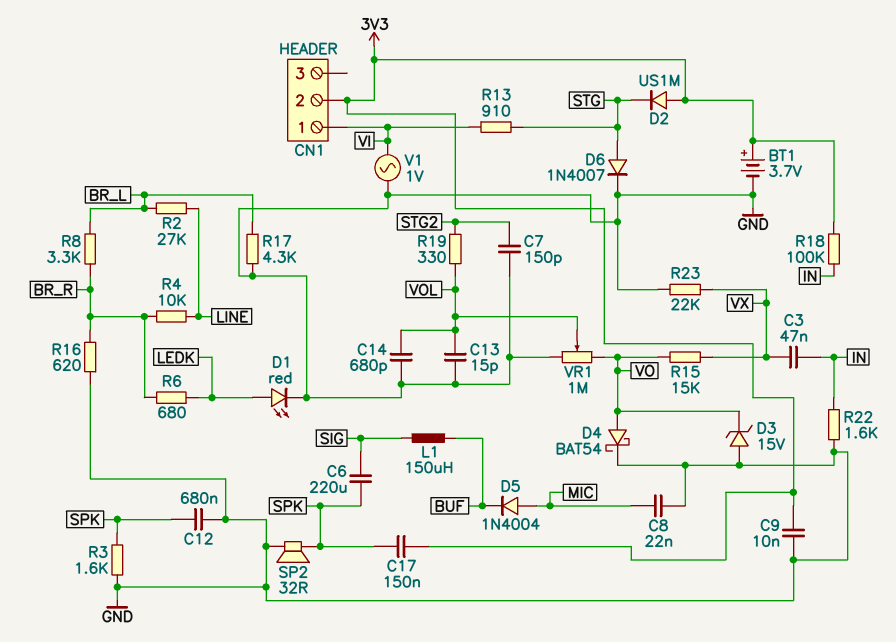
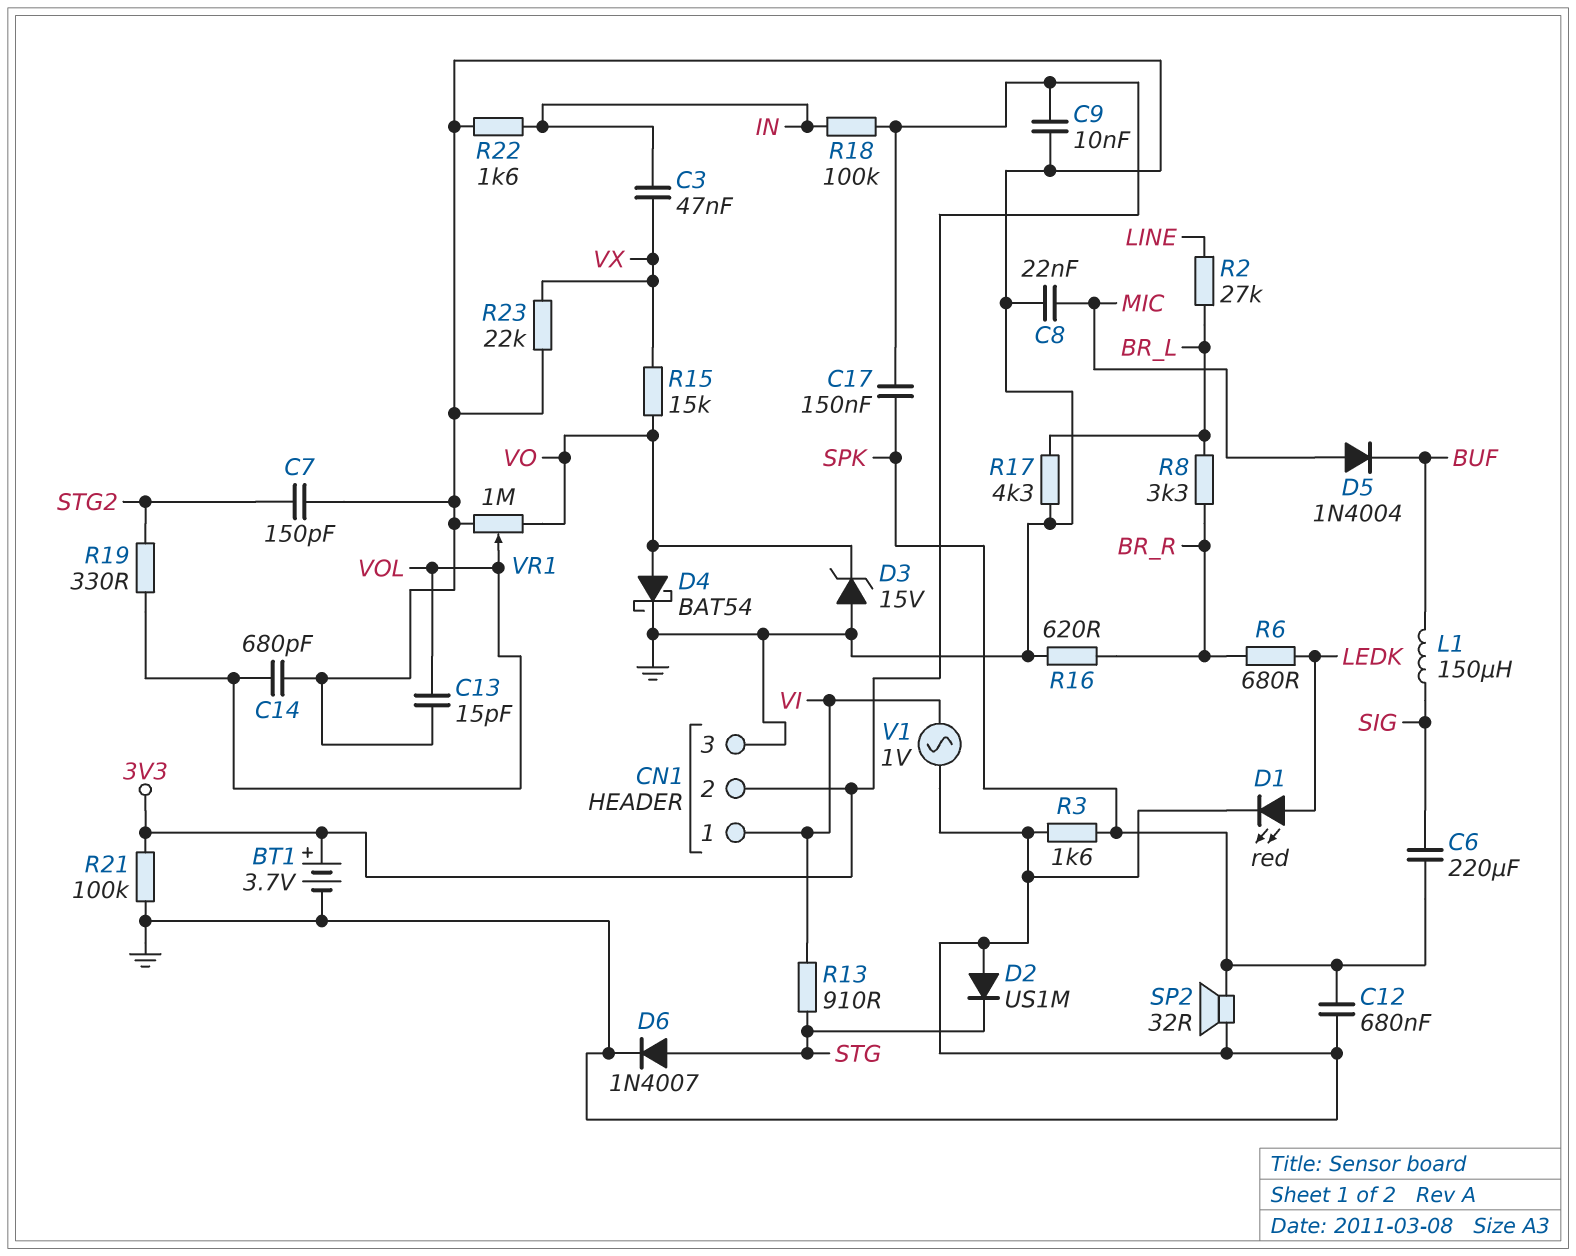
CN1 pin 3: none -> GND
D2: diode US1M (A 3V3, K STG) -> diode US1M (A GND, K STG)
R4: 10k (BR_R, LINE) -> none
R21: none -> 100k (3V3, GND)

